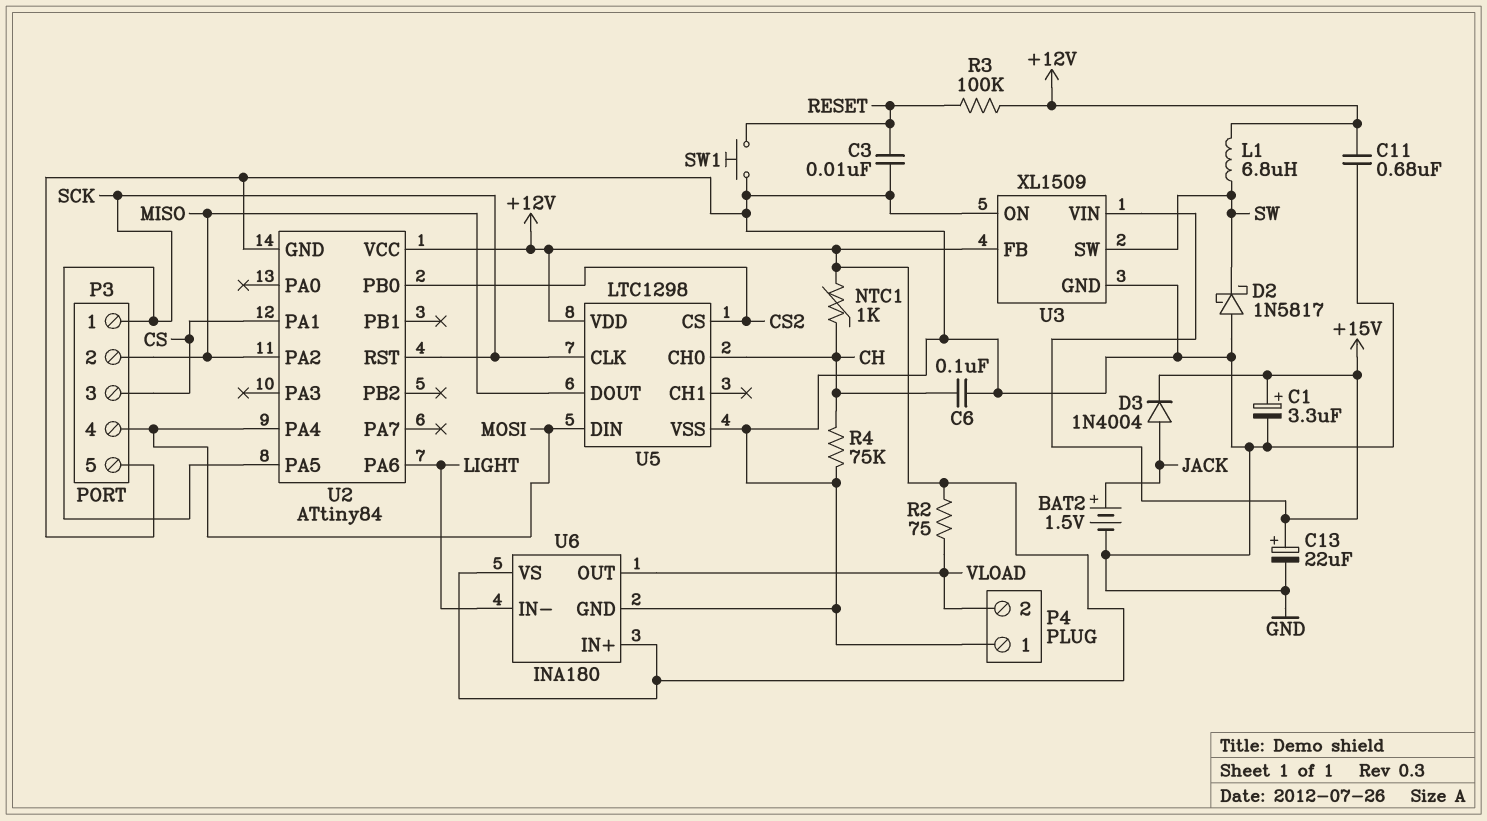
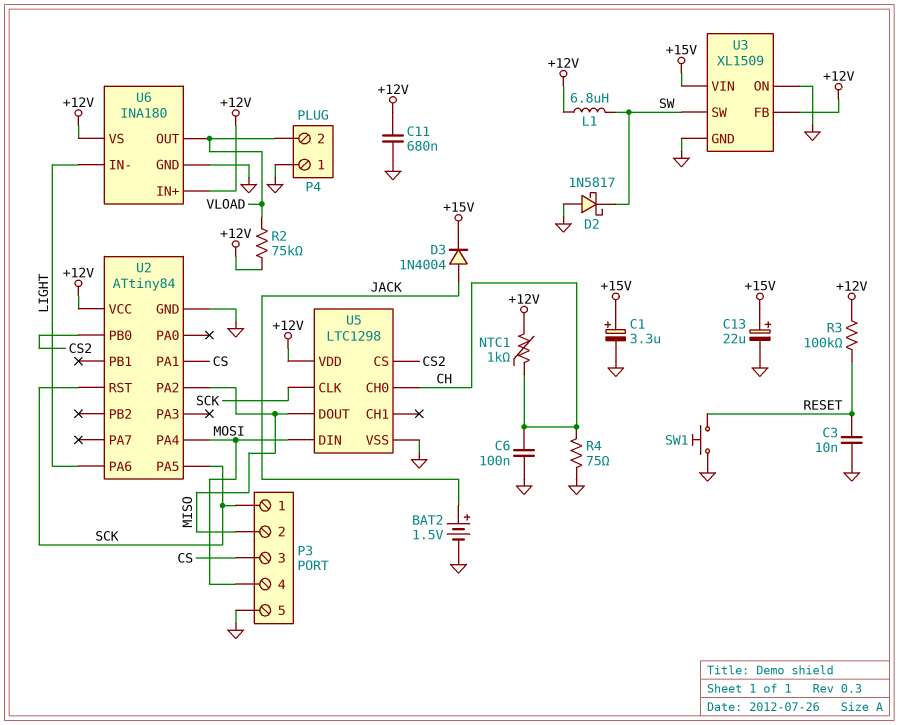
R2: 75 (+12V, VLOAD) -> 75k (+12V, VLOAD)
R4: 75k (CH, GND) -> 75 (CH, GND)

